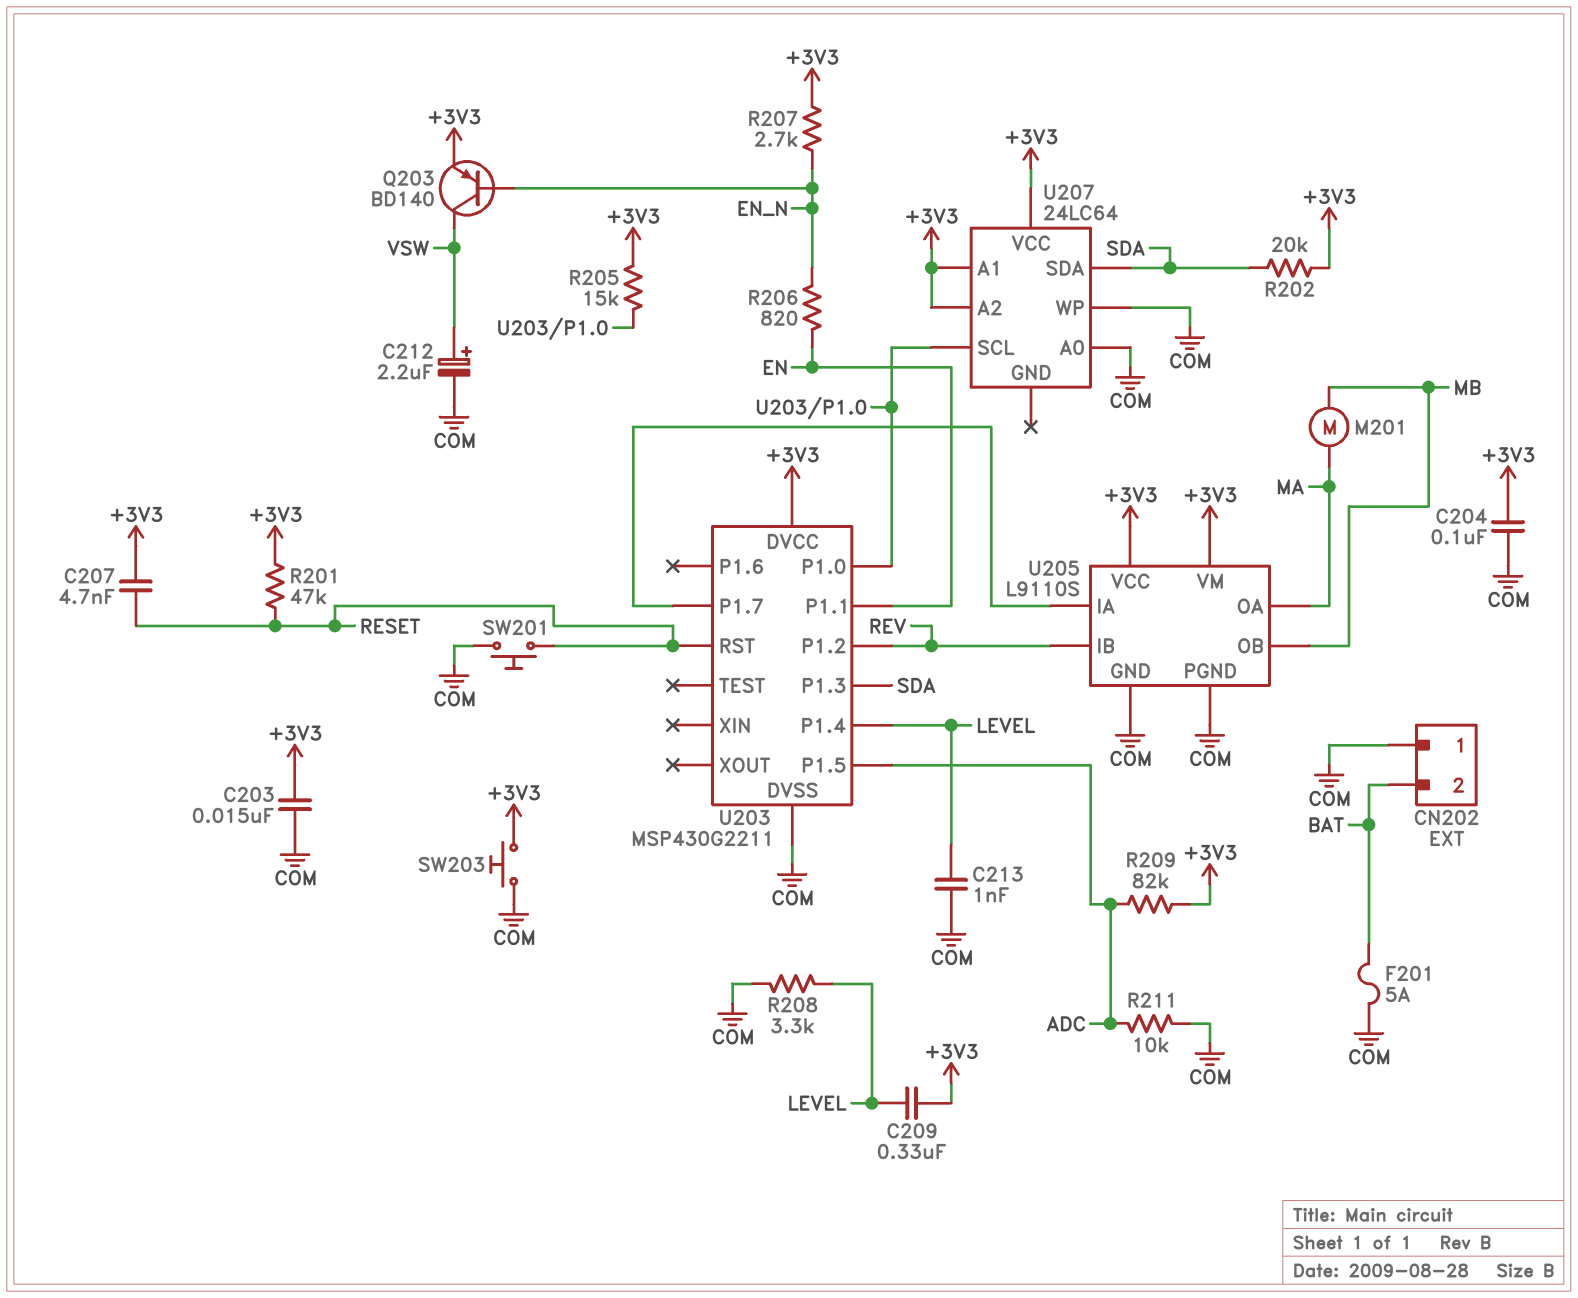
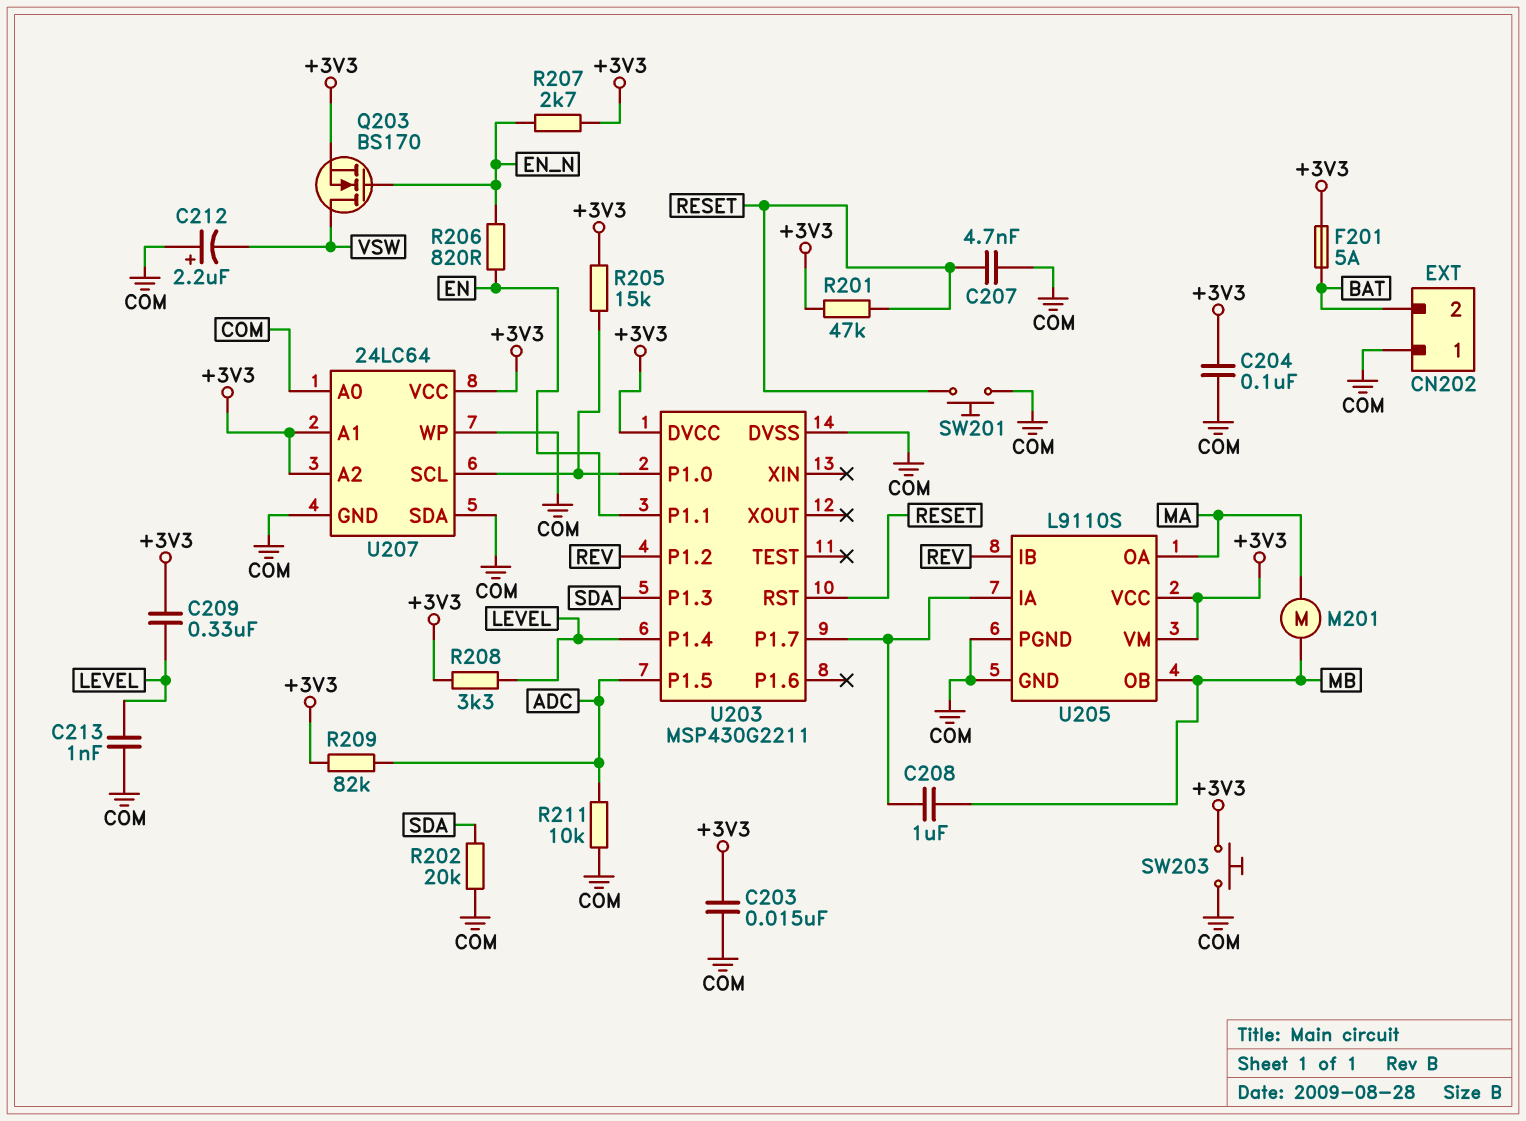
C207: 4.7nF (+3V3, RESET) -> 4.7nF (COM, RESET)
C208: none -> 1uF (MB, U203/P1.7)
C212: 2.2uF (plus VSW, minus COM) -> 2.2uF (plus COM, minus VSW)
F201: 5A (BAT, COM) -> 5A (+3V3, BAT)
Q203: PNP BD140 (B EN_N, C VSW, E +3V3) -> NMOS BS170 (G EN_N, D VSW, S +3V3)
R202: 20k (+3V3, SDA) -> 20k (COM, SDA)
R208: 3.3k (COM, LEVEL) -> 3.3k (+3V3, LEVEL)
U207 pin GND: none -> COM
U207 pin SDA: SDA -> COM

